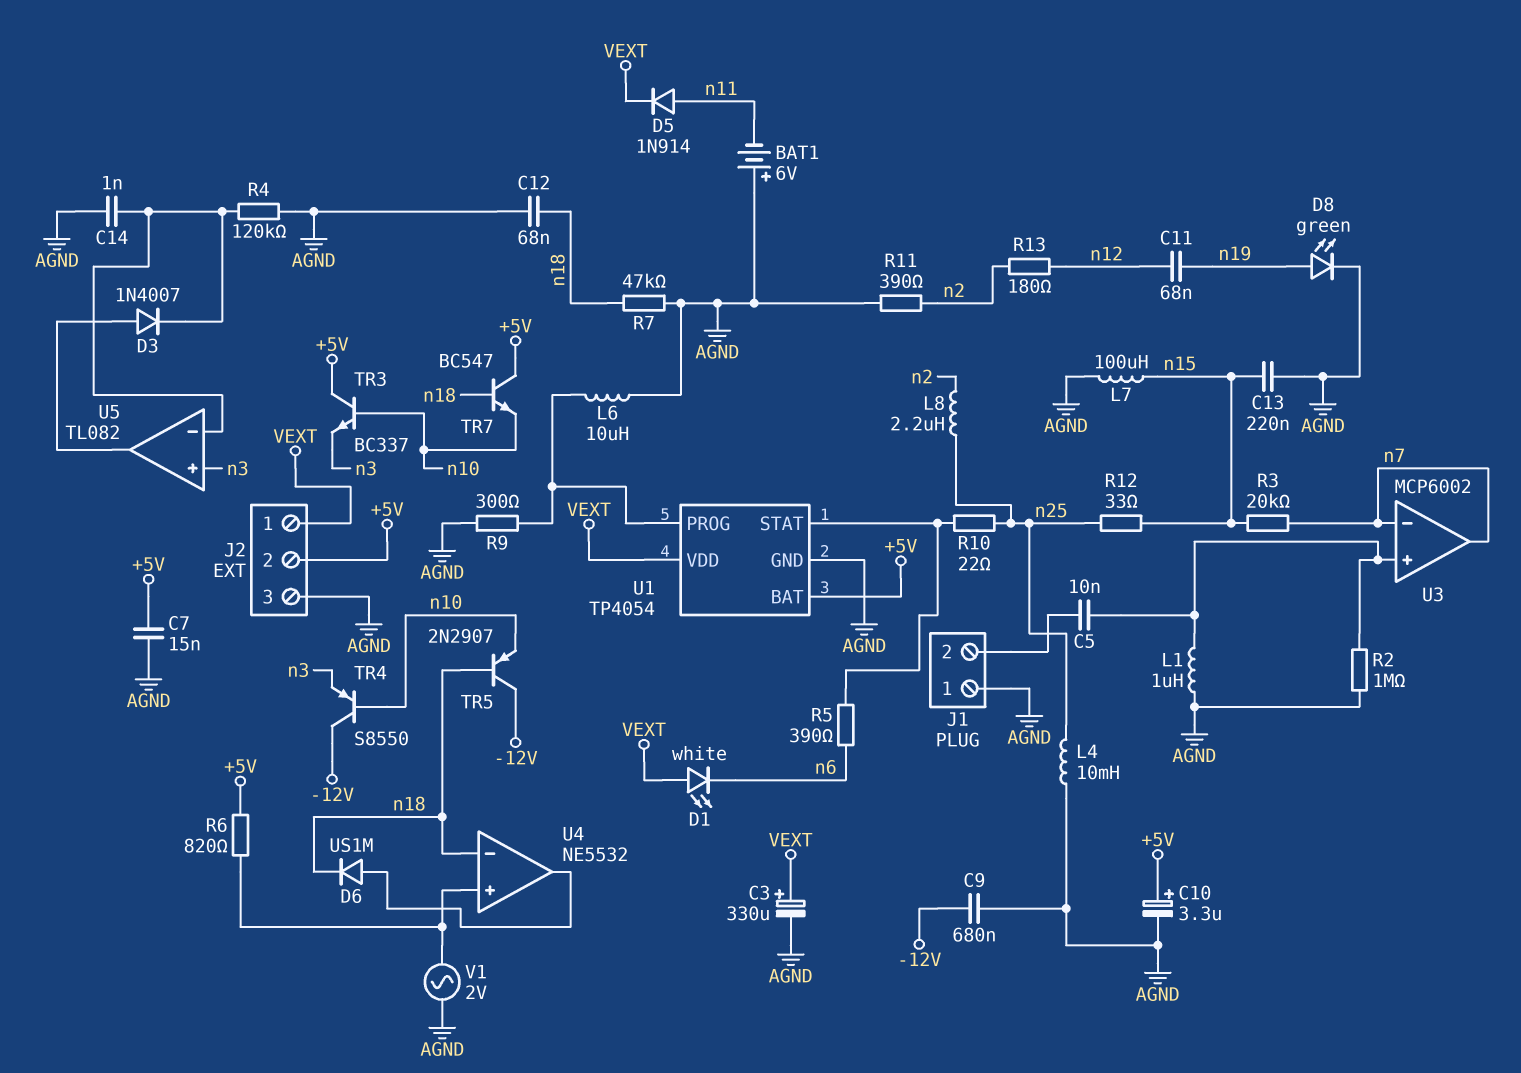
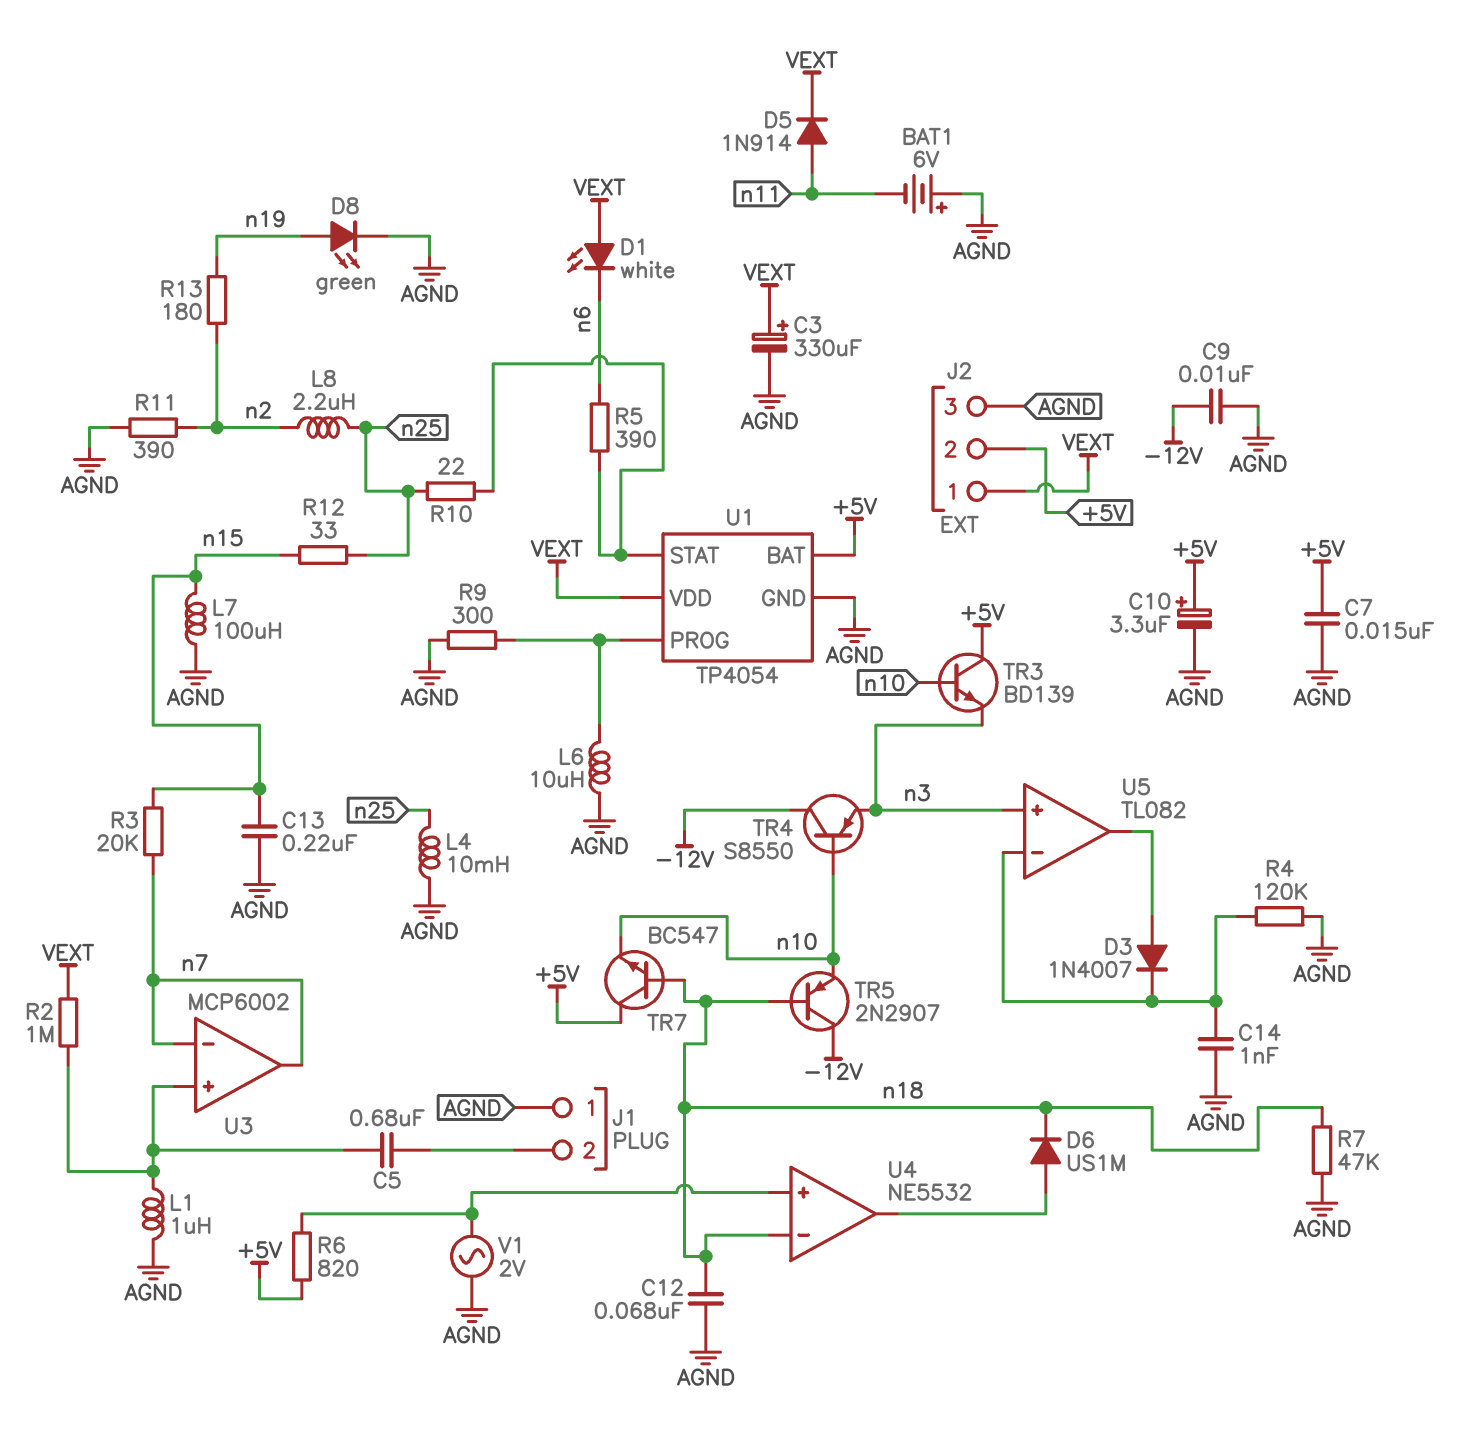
C5: 10nF (J1/2, U3/in+) -> 680nF (J1/2, U3/in+)
C9: 680nF (-12V, AGND) -> 10nF (-12V, AGND)
C11: 68nF (n12, n19) -> none
R2: 1M (AGND, U3/in+) -> 1M (U3/in+, VEXT)
R13: 180 (n2, n12) -> 180 (n2, n19)
TR3: NPN BC337 (B n10, C +5V, E n3) -> NPN BD139 (B n10, C +5V, E n3)

